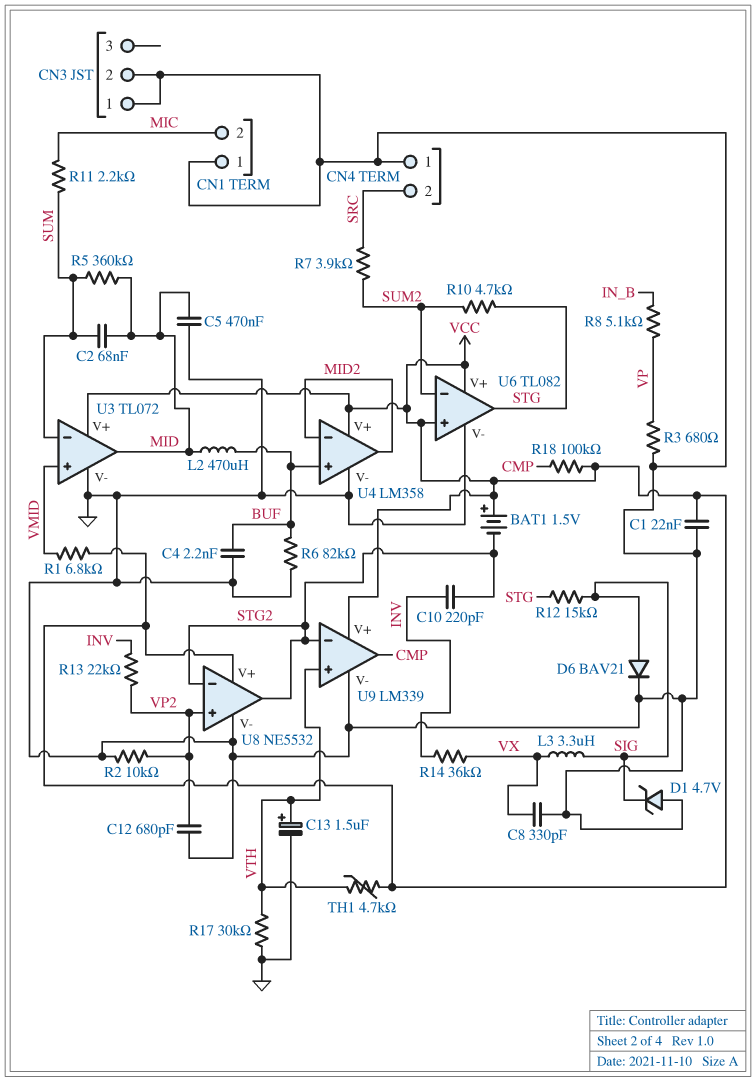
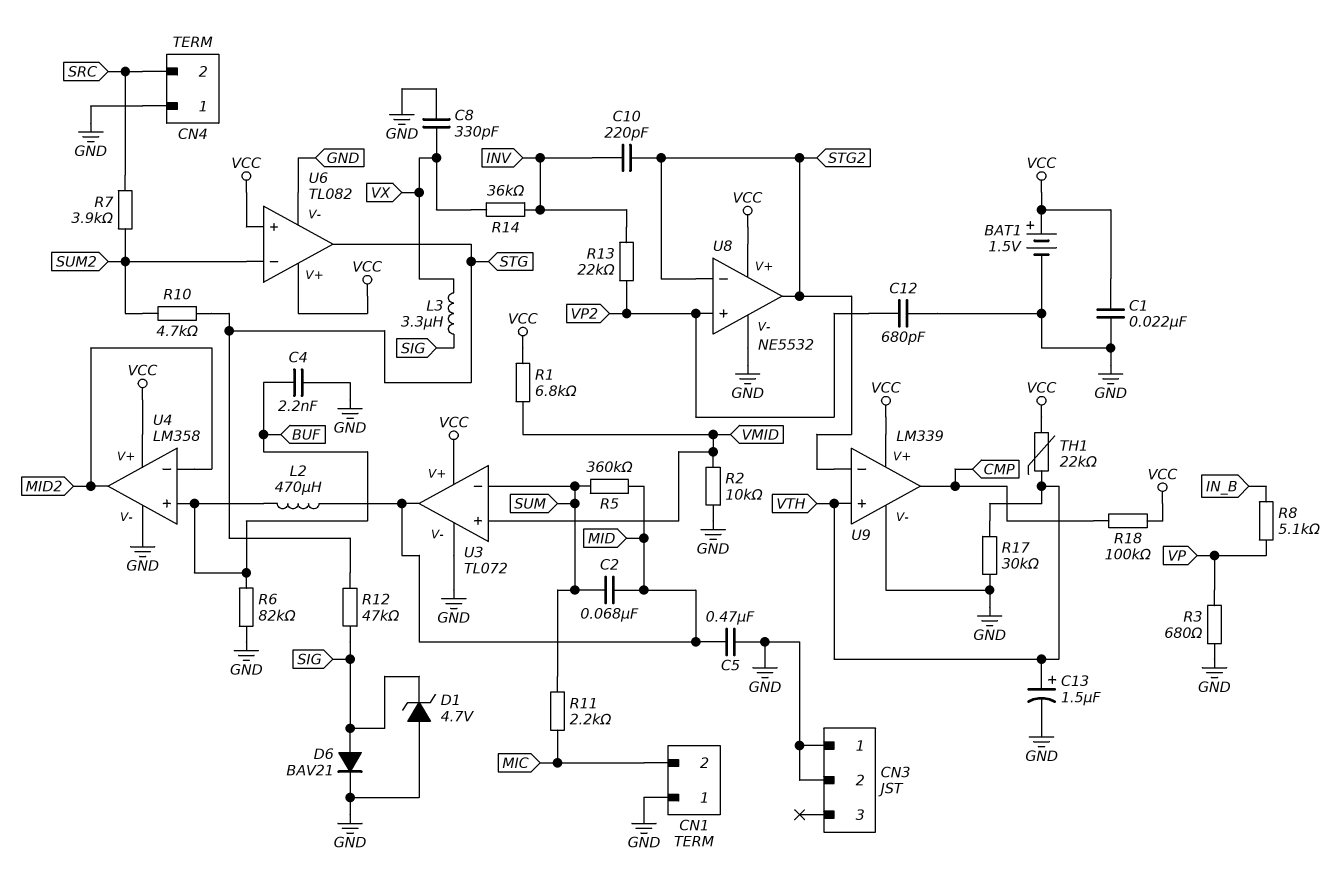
BAT1: 1.5V (plus VCC, minus STG2) -> 1.5V (plus VCC, minus GND)
R2: 10k (GND, VP2) -> 10k (GND, VMID)
R12: 15k (SIG, STG) -> 47k (SIG, STG)
TH1: 4.7k (VCC, VTH) -> 22k (VCC, VTH)

